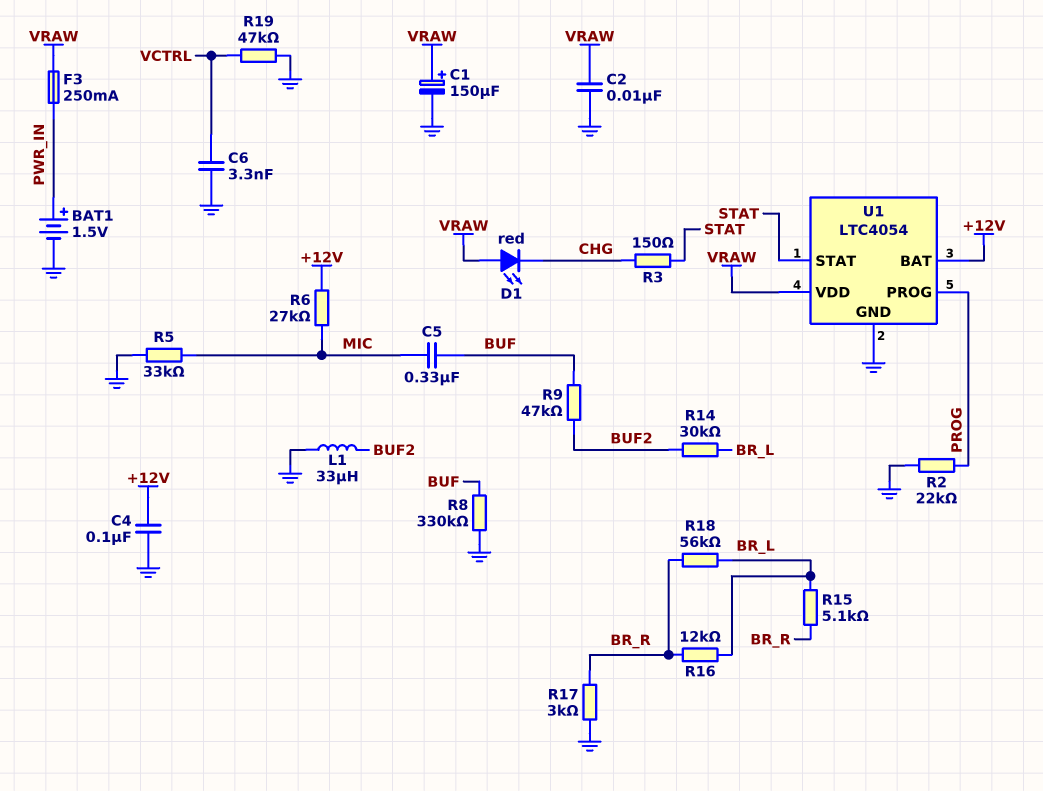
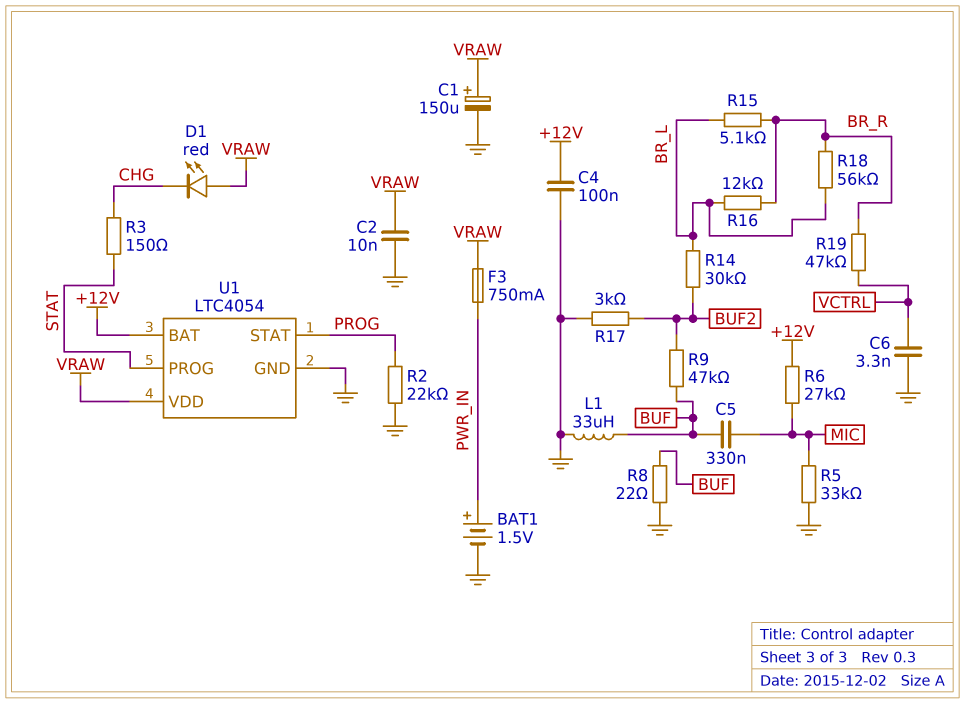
F3: 250mA (PWR_IN, VRAW) -> 750mA (PWR_IN, VRAW)
L1: 33uH (BUF2, GND) -> 33uH (BUF, GND)
R8: 330k (BUF, GND) -> 22 (BUF, GND)
R17: 3k (BR_R, GND) -> 3k (BUF2, GND)
R19: 47k (GND, VCTRL) -> 47k (BR_R, VCTRL)
U1 pin PROG: PROG -> STAT
U1 pin STAT: STAT -> PROG

